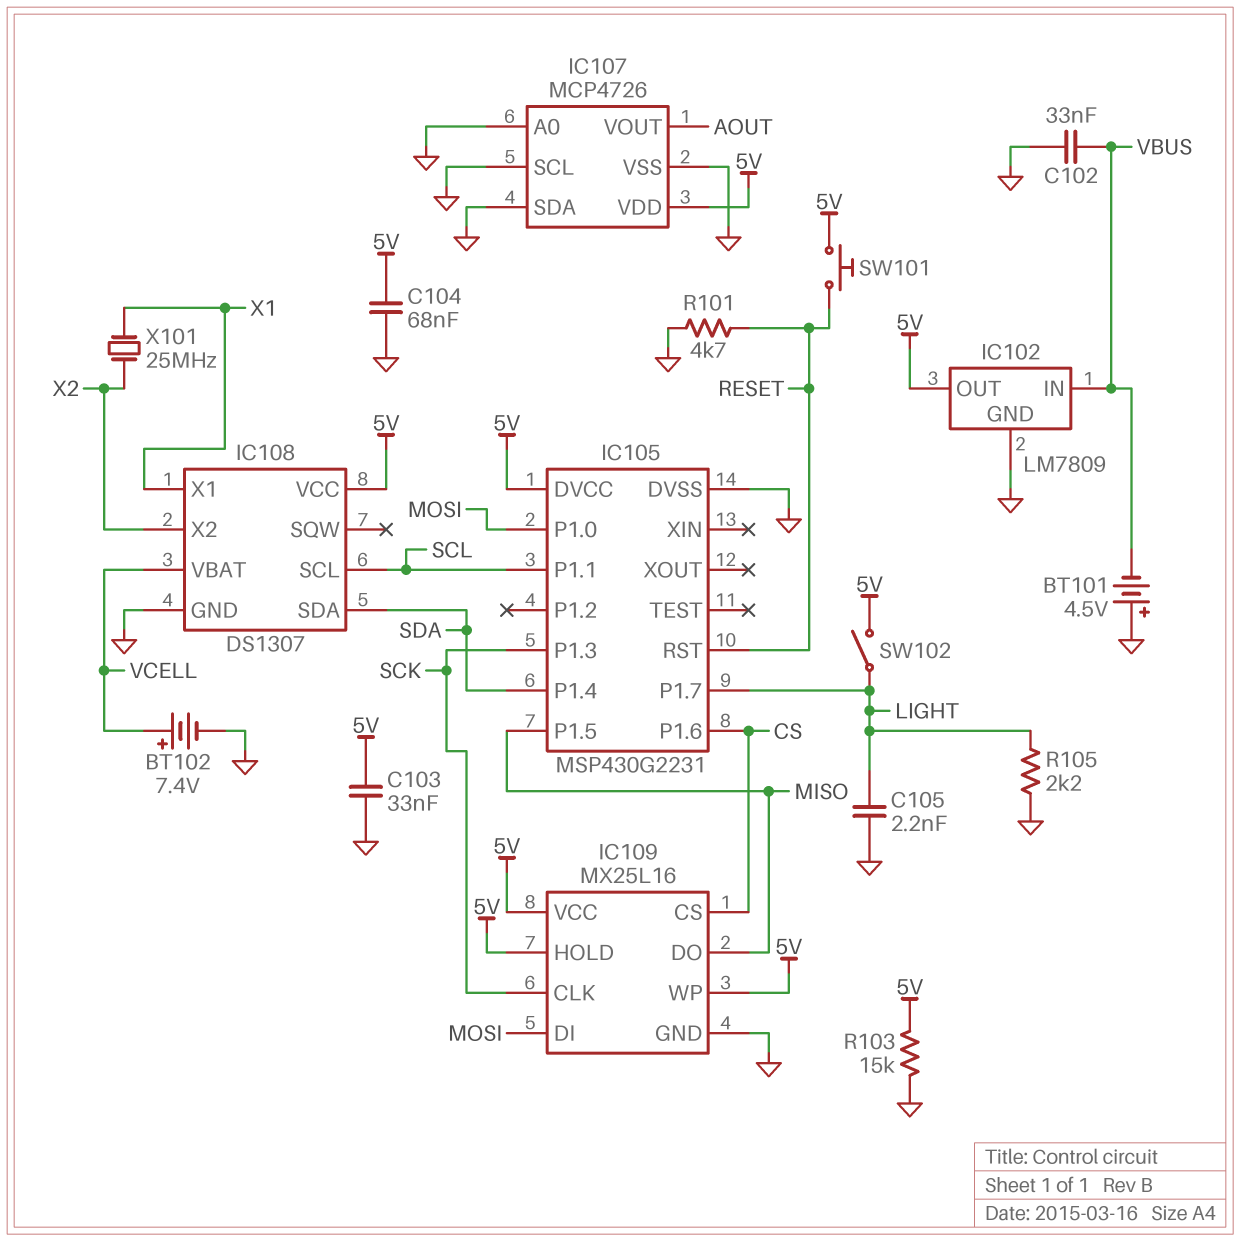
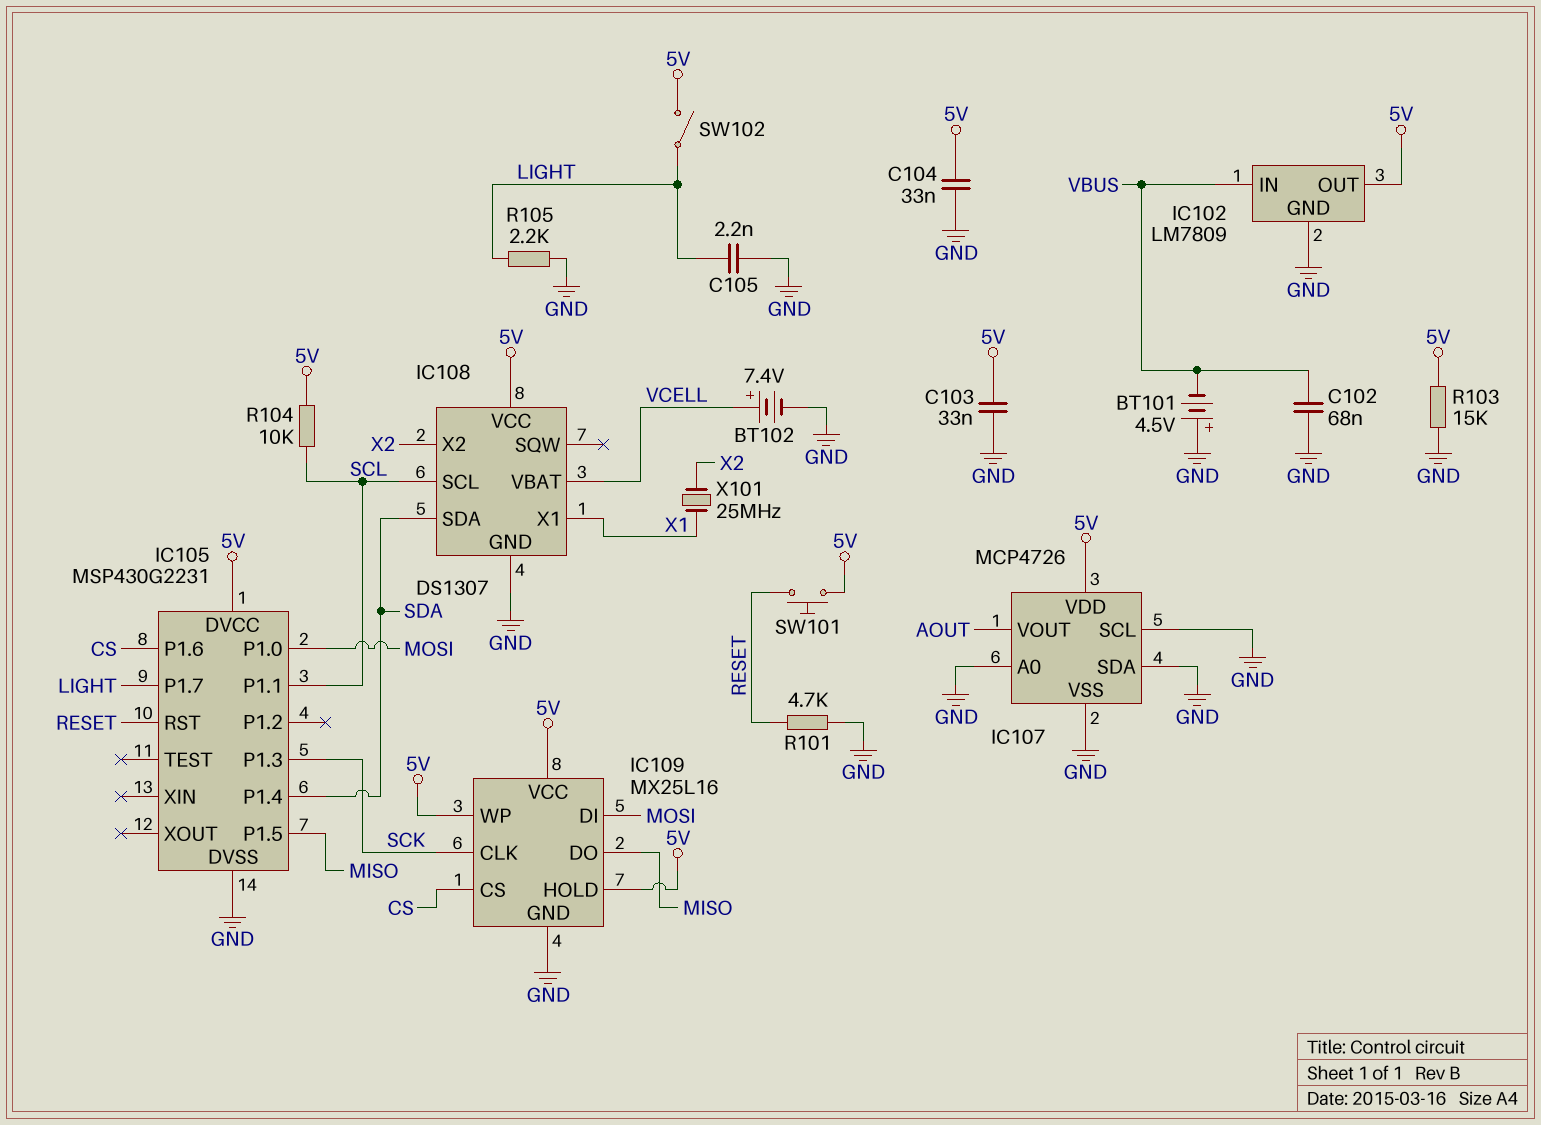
C102: 33nF (GND, VBUS) -> 68nF (GND, VBUS)
C104: 68nF (5V, GND) -> 33nF (5V, GND)
R104: none -> 10k (5V, SCL)

